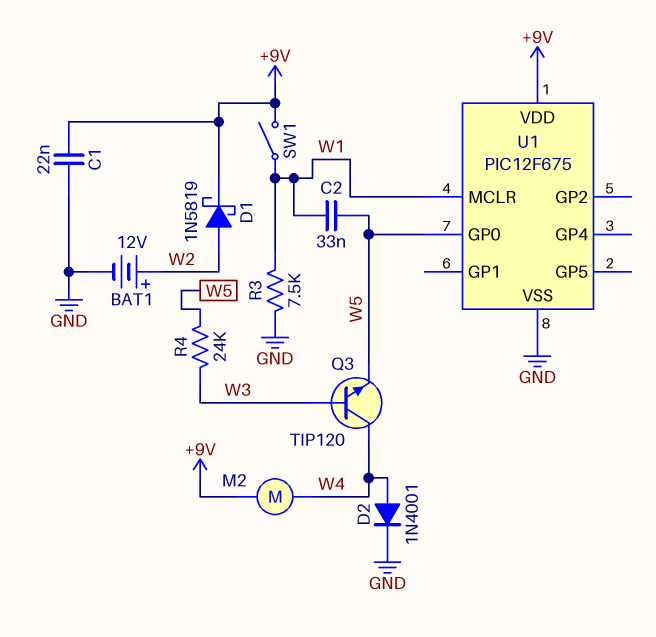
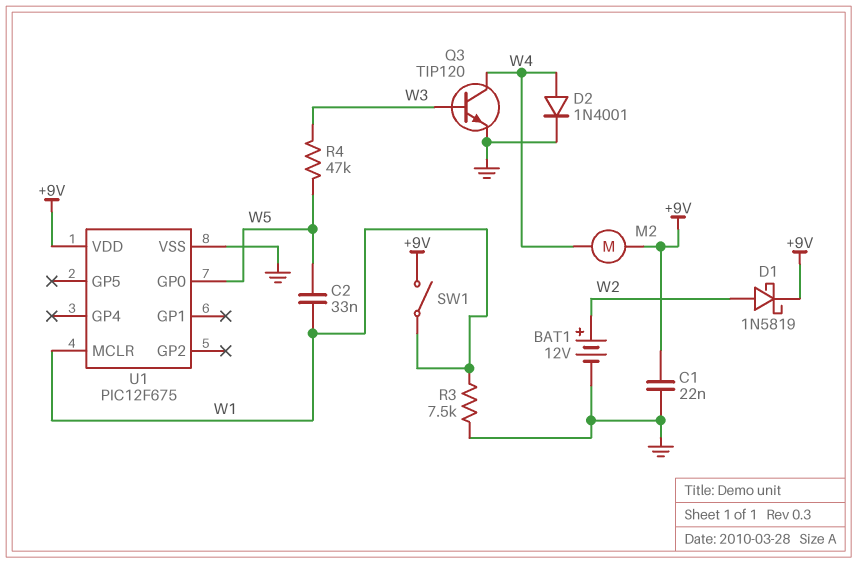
Q3: NPN TIP120 (B W3, C W4, E W5) -> NPN TIP120 (B W3, C W4, E GND)
R4: 24k (W3, W5) -> 47k (W3, W5)

